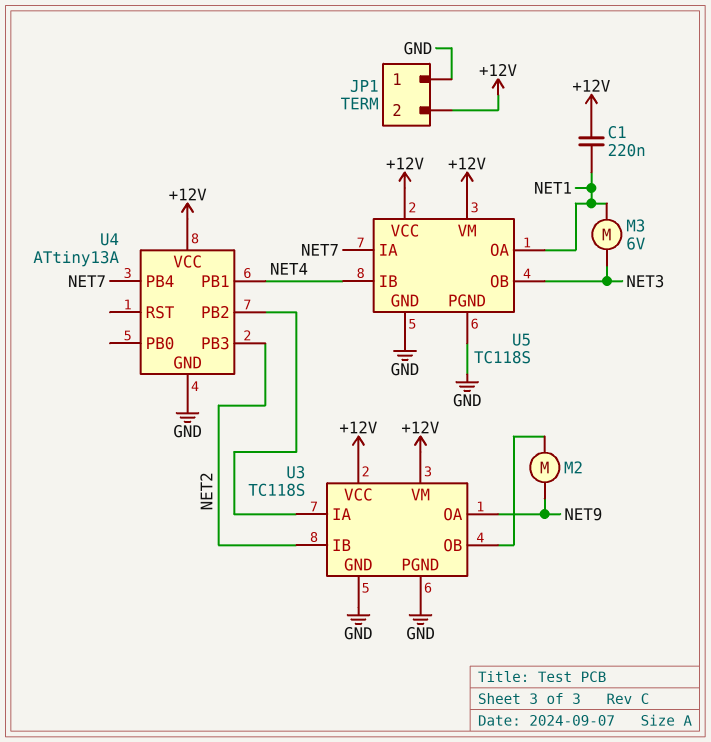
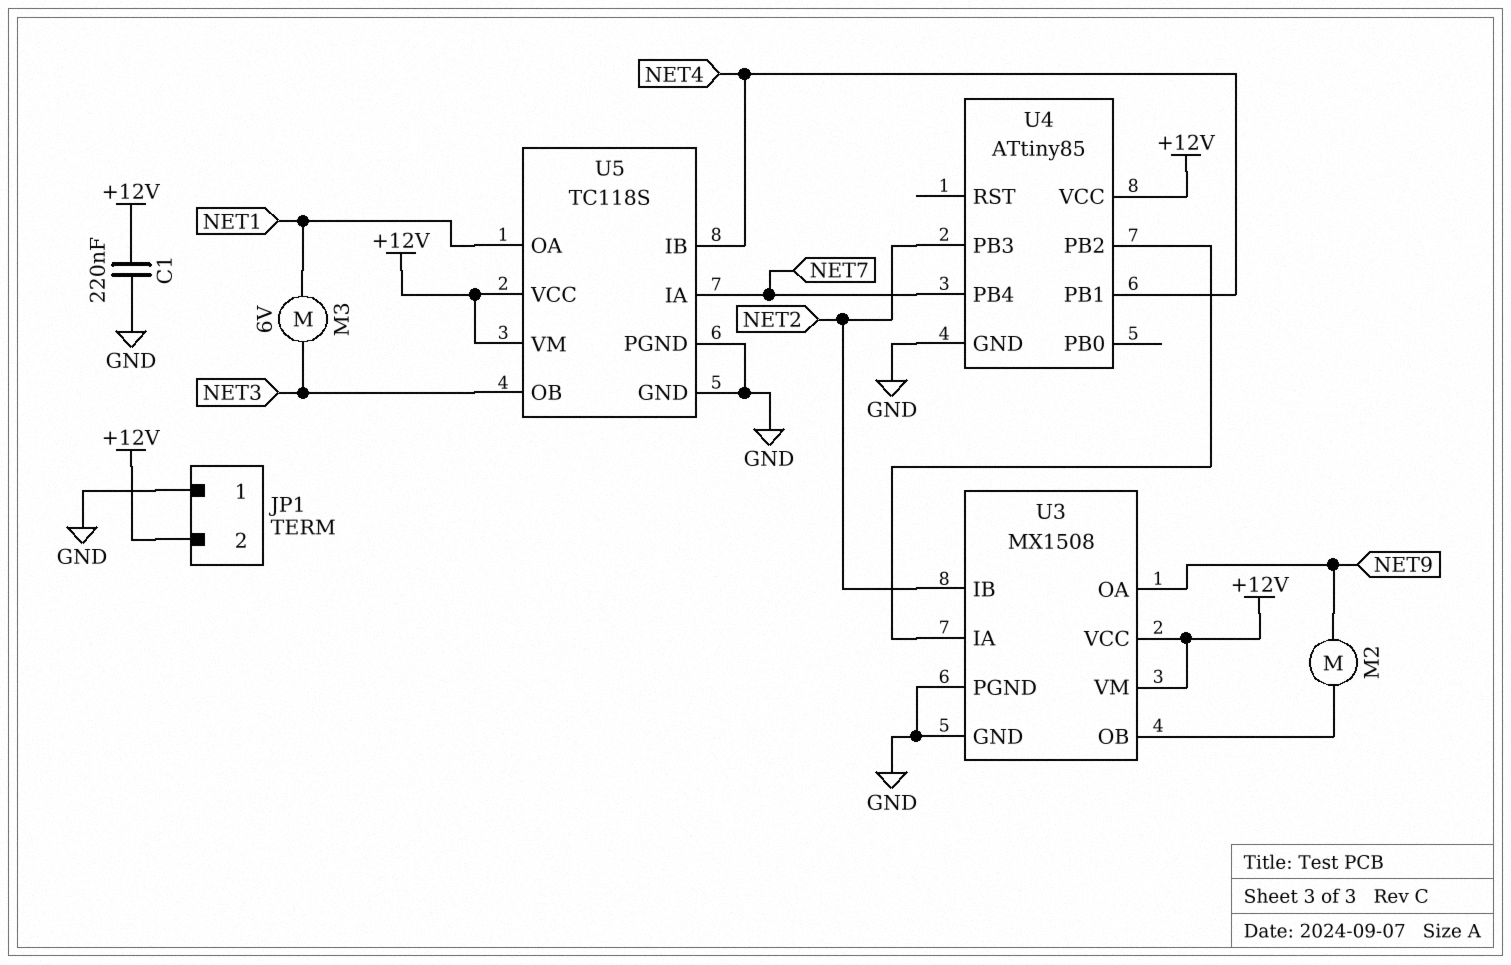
C1: 220nF (+12V, NET1) -> 220nF (+12V, GND)
U3: TC118S -> MX1508
U4: ATtiny13A -> ATtiny85

